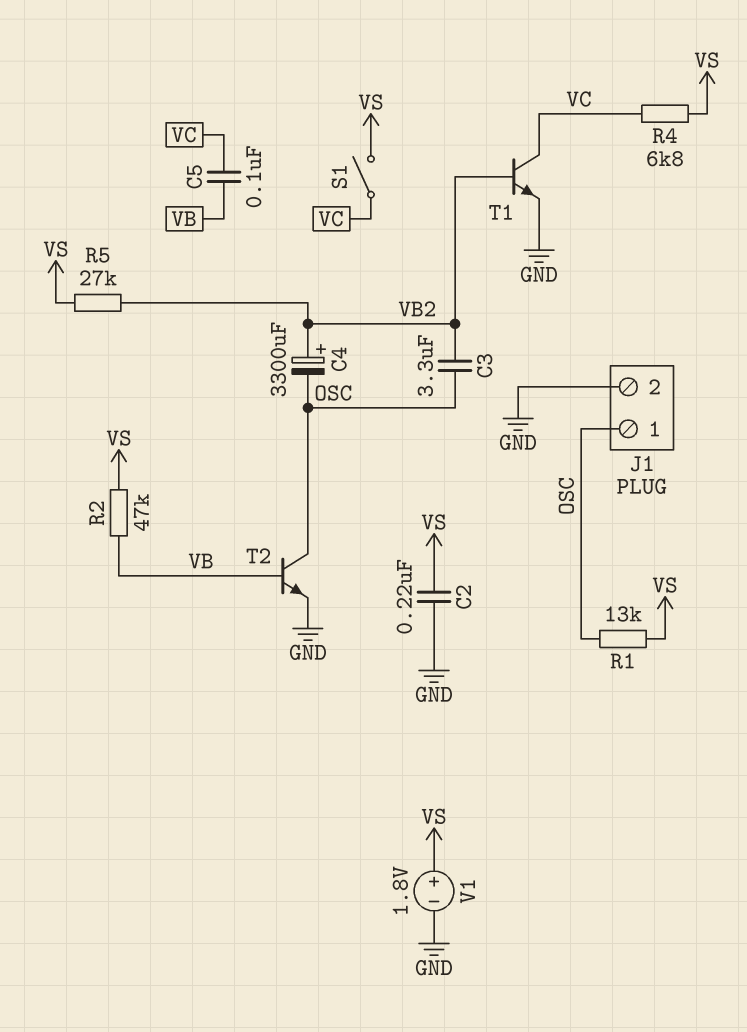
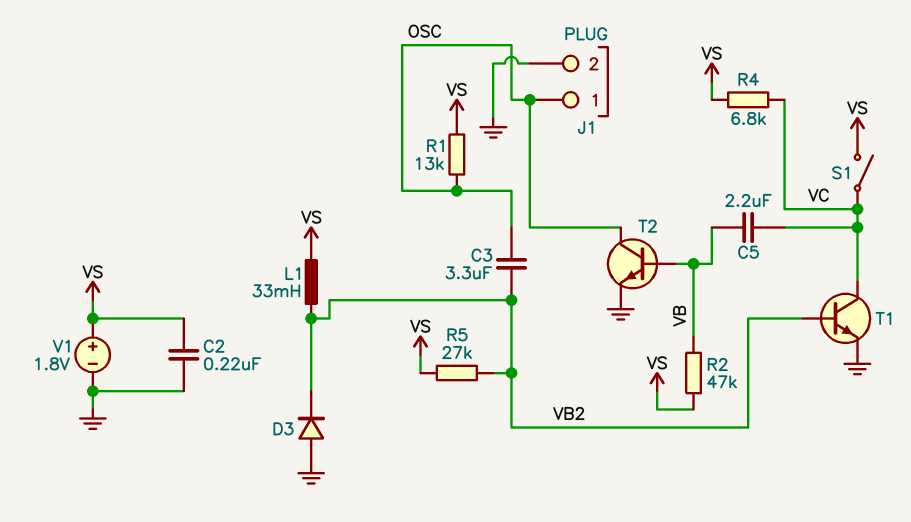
C4: 3300uF (plus VB2, minus OSC) -> none
C5: 100nF (VB, VC) -> 2.2uF (VB, VC)
D3: none -> diode (A GND, K VB2)
L1: none -> 33mH (VB2, VS)

